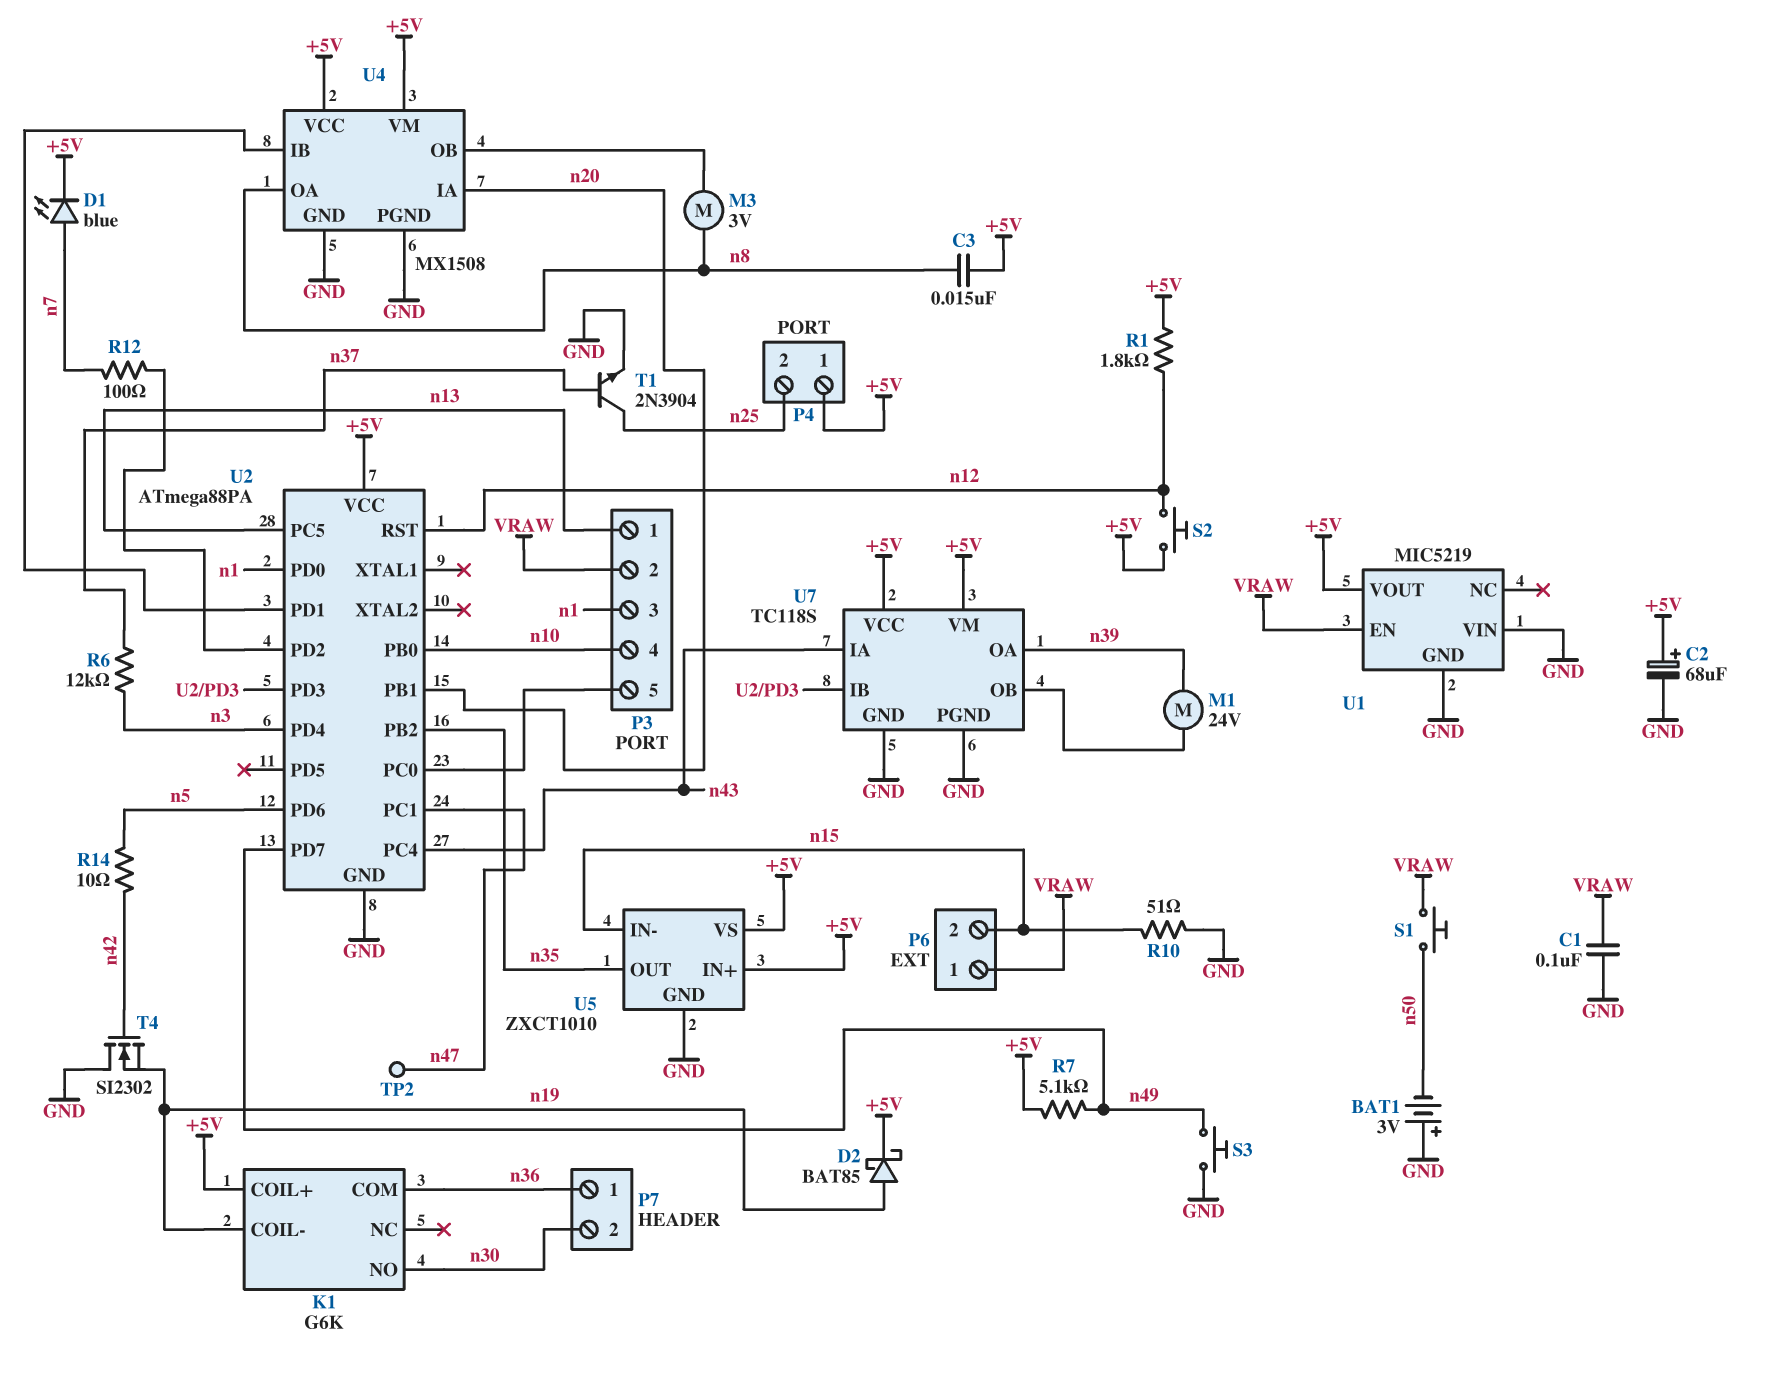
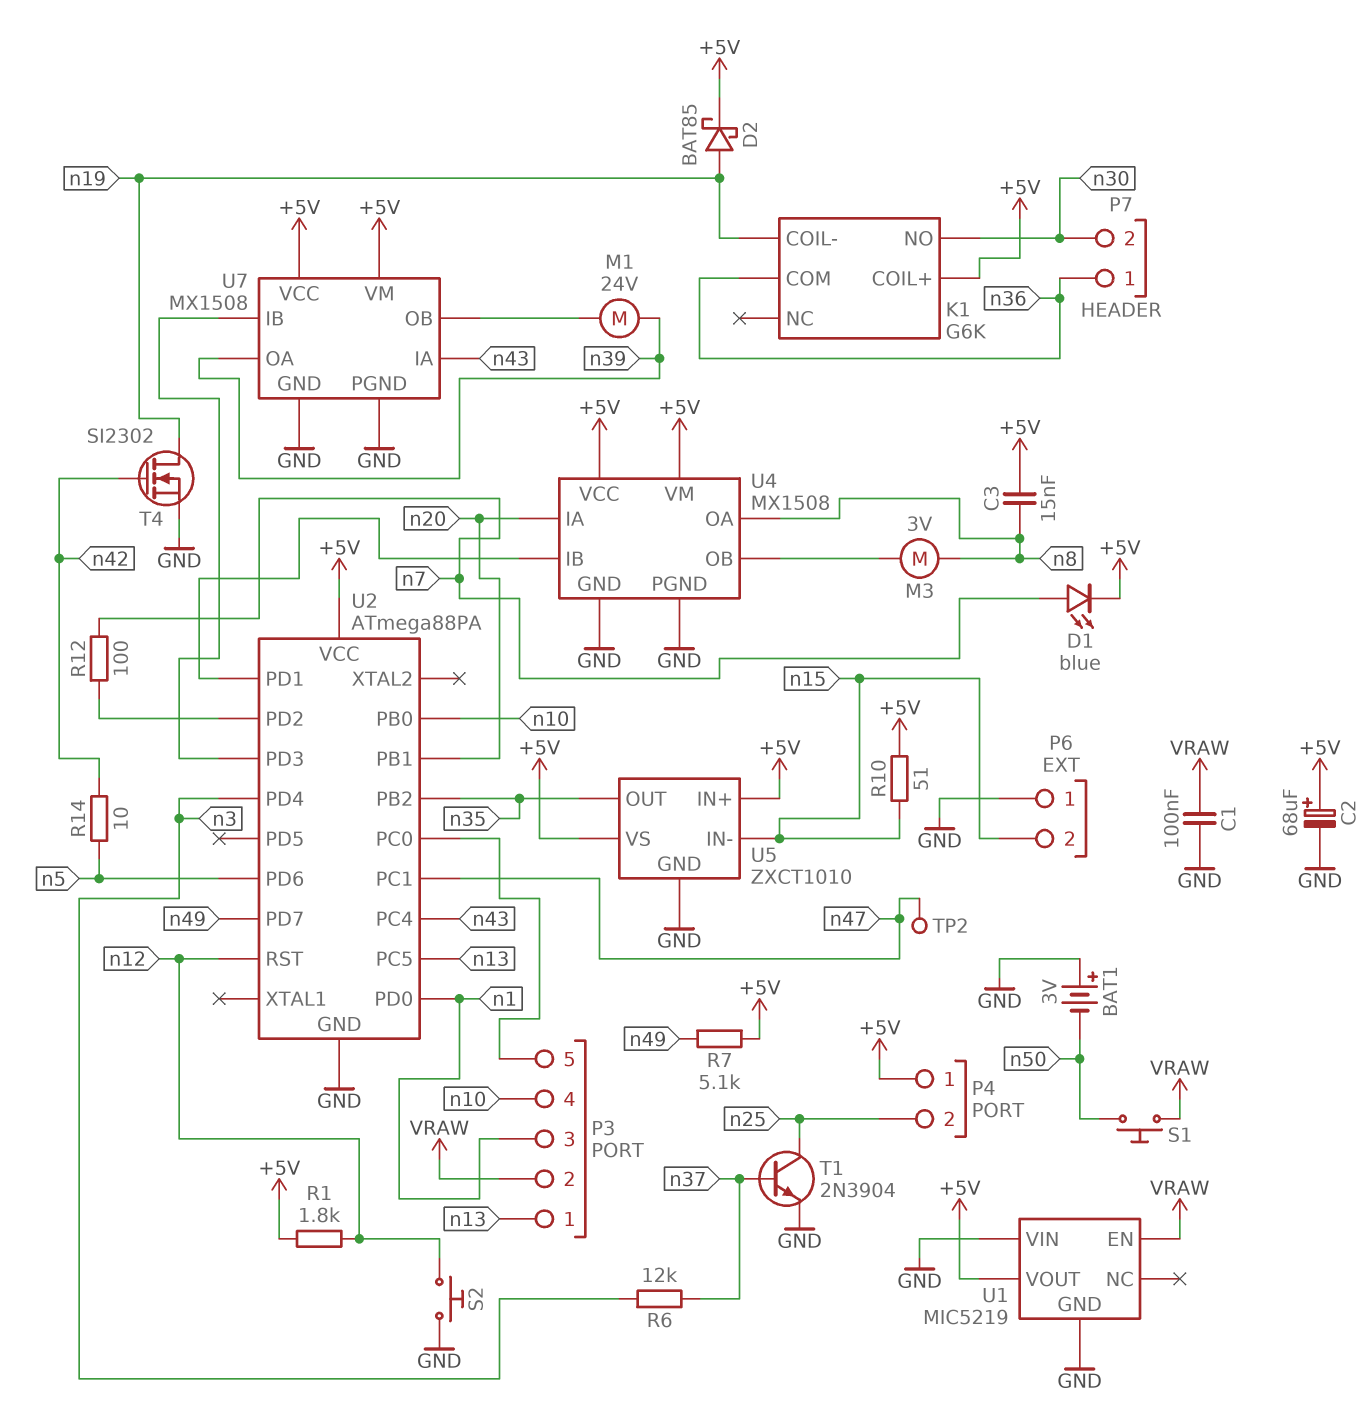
P6 pin 1: VRAW -> GND
R10: 51 (GND, n15) -> 51 (+5V, n15)
S2: button (+5V, n12) -> button (GND, n12)
S3: button (GND, n49) -> none
T4: NMOS SI2302 (G n42, D GND, S n19) -> NMOS SI2302 (G n42, D n19, S GND)
U7: TC118S -> MX1508

